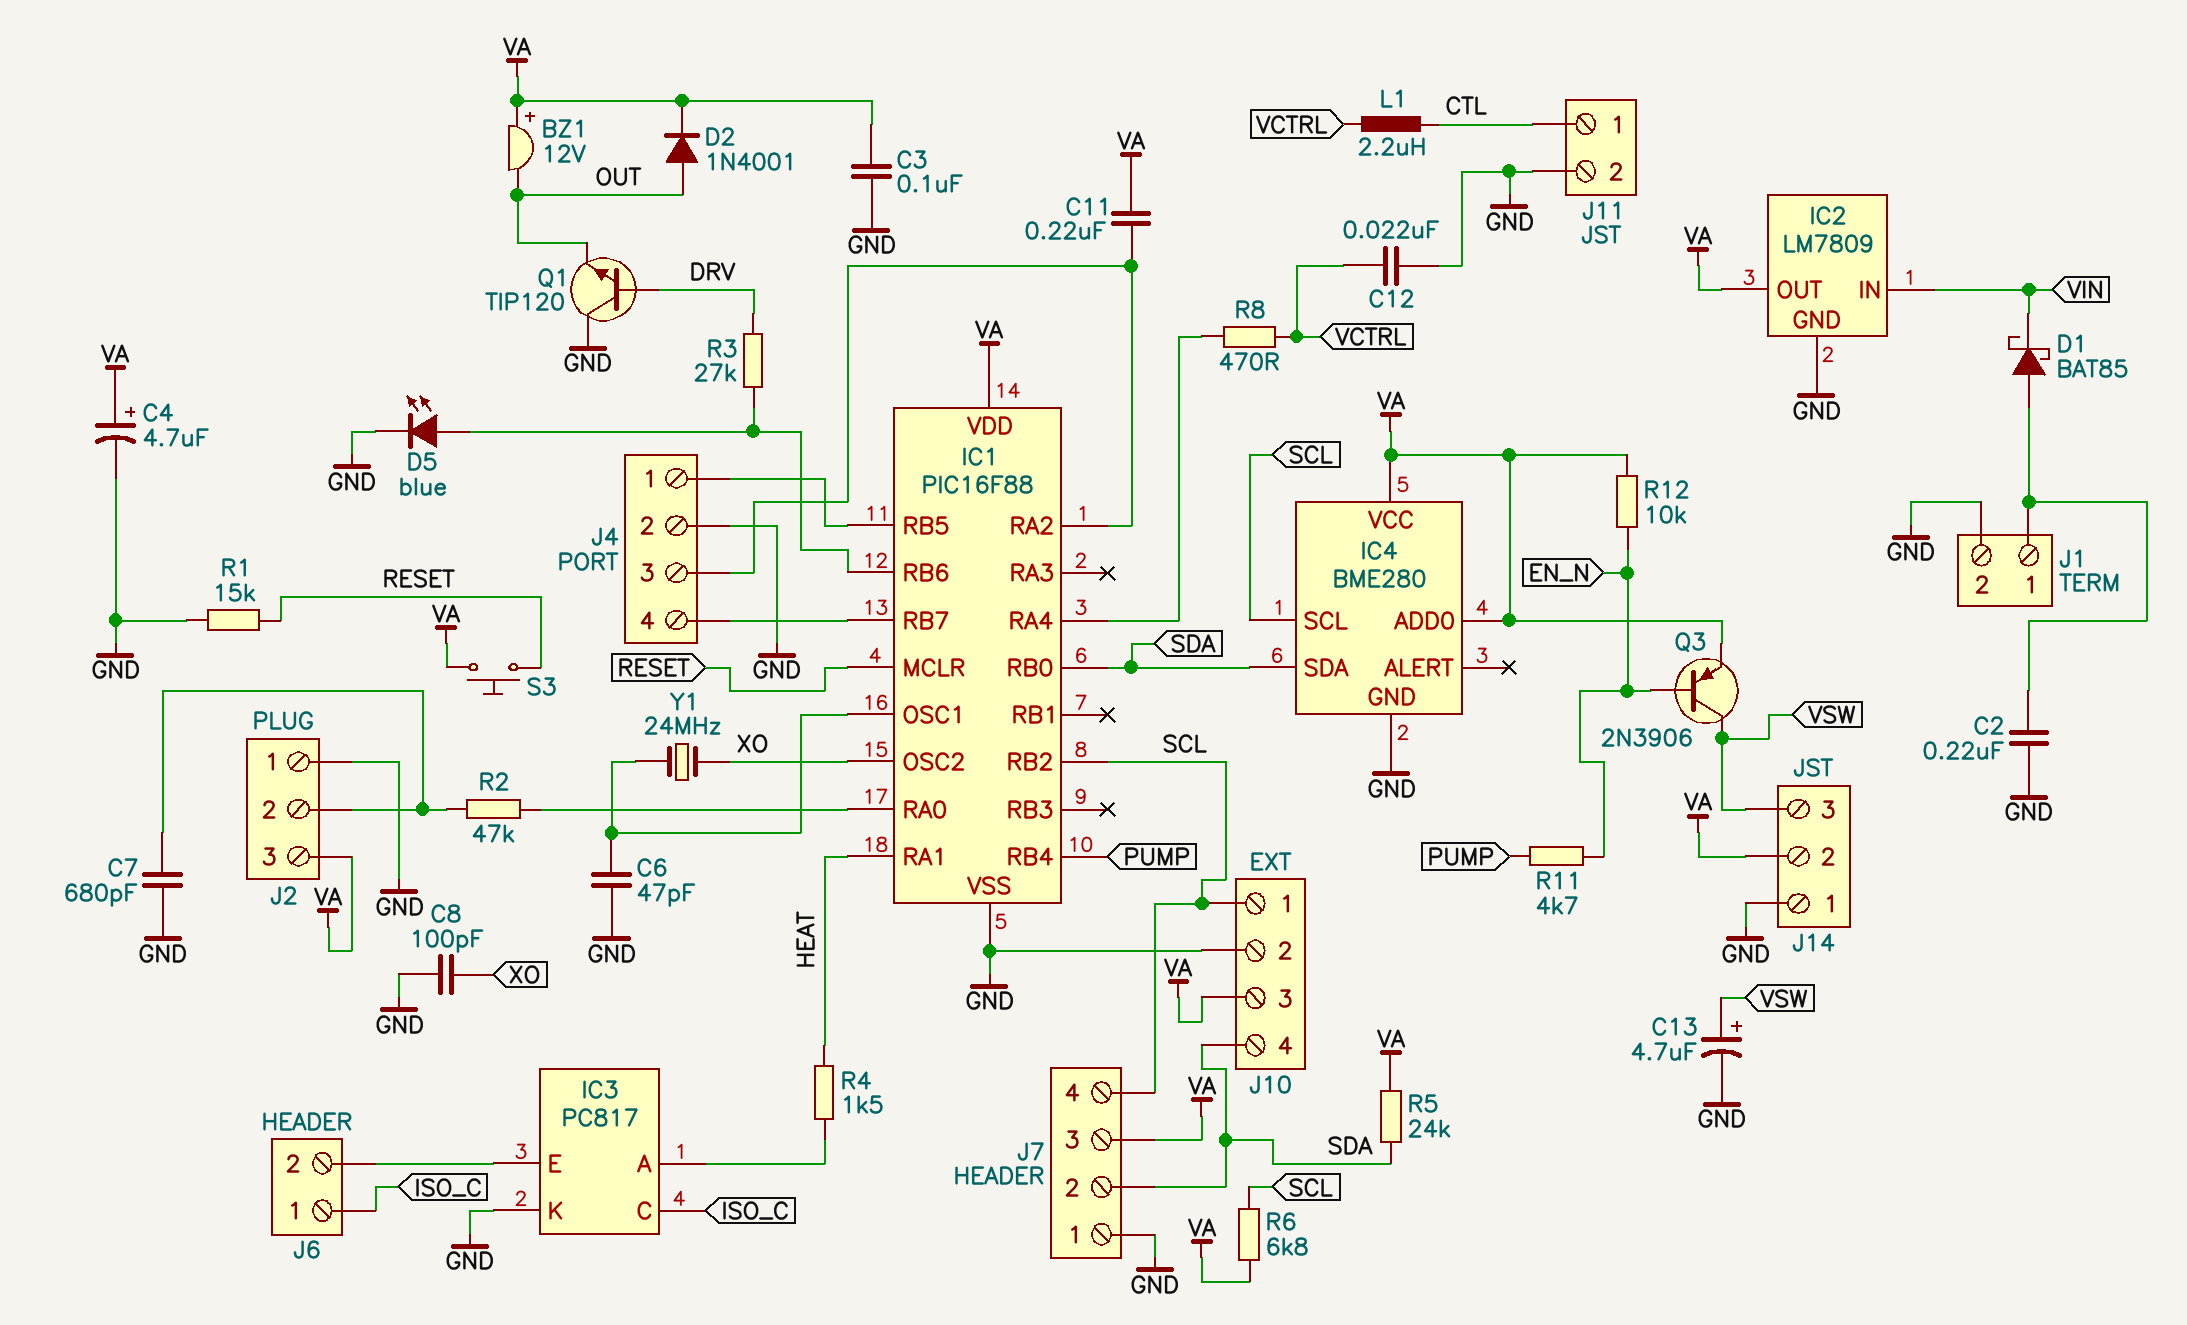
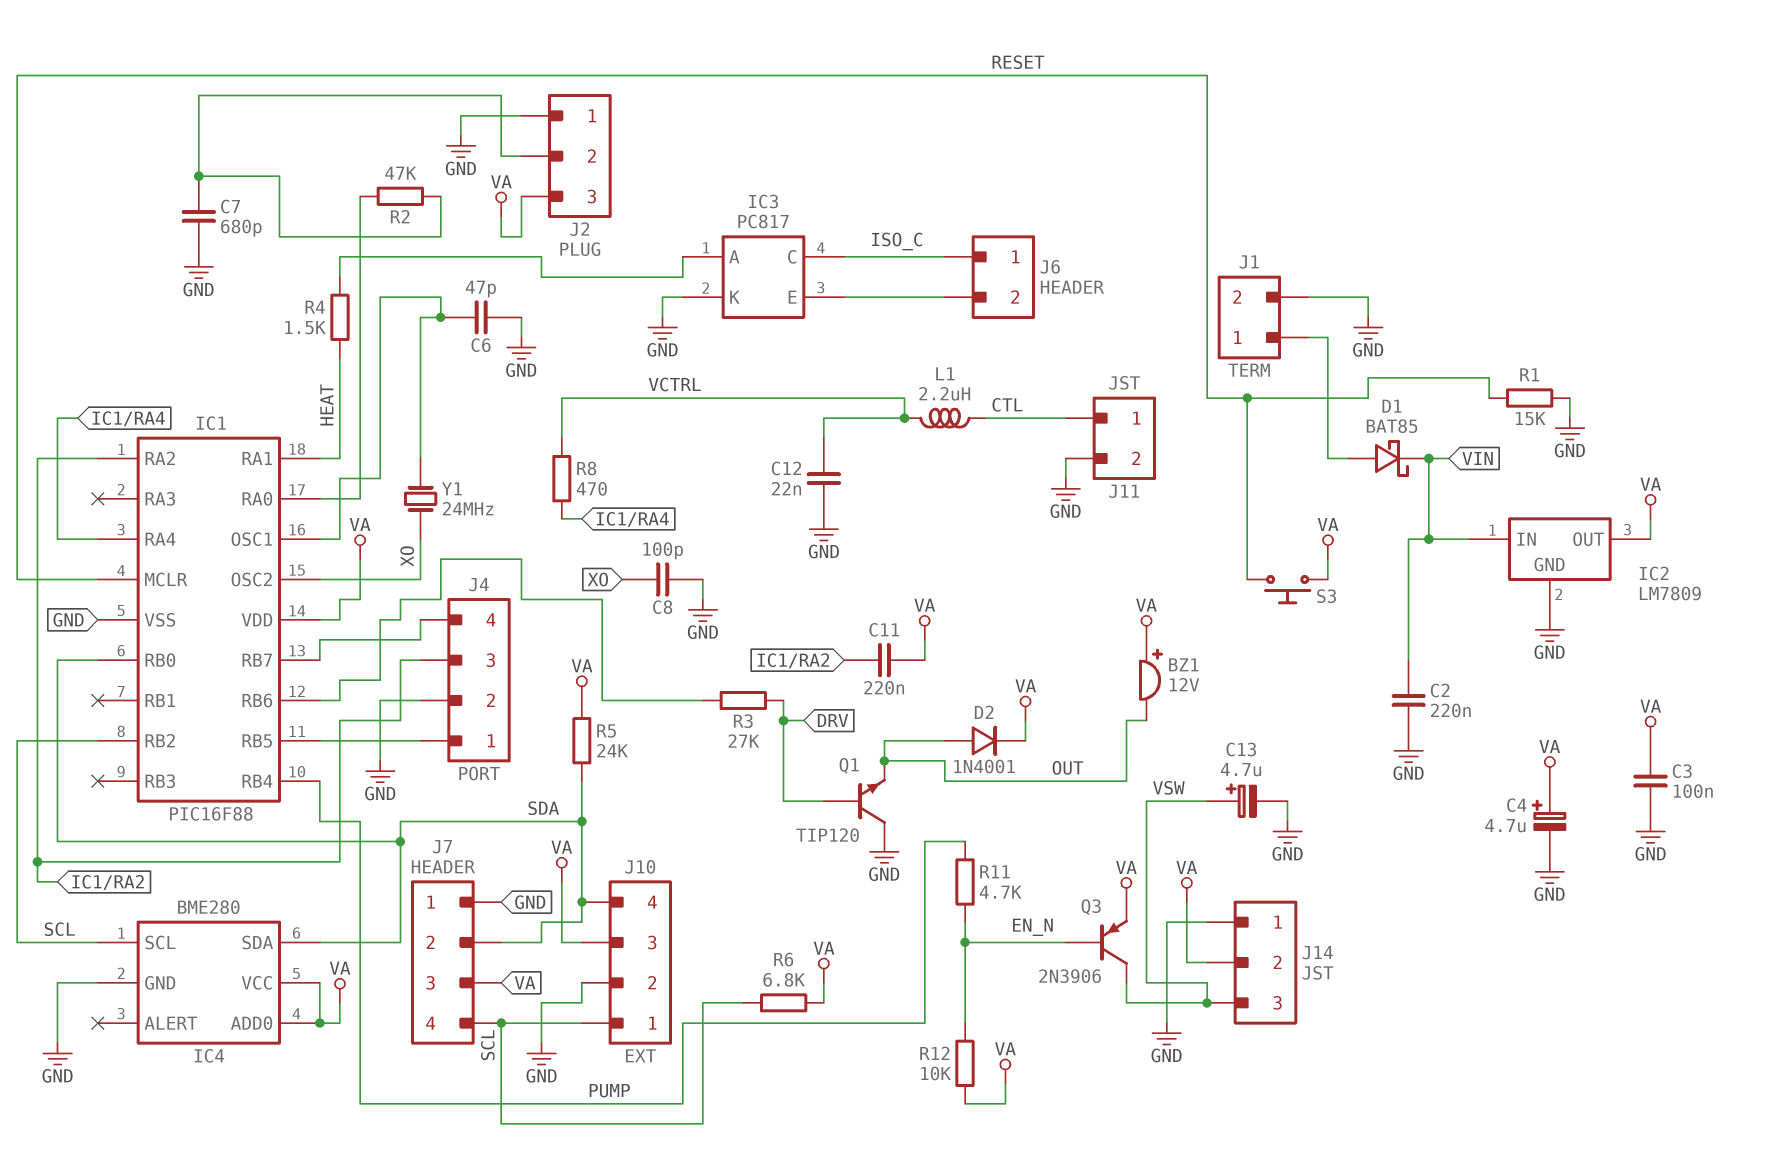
C2: 220nF (GND, J1/1) -> 220nF (GND, VIN)
D5: LED blue (A IC1/RB6, K GND) -> none

